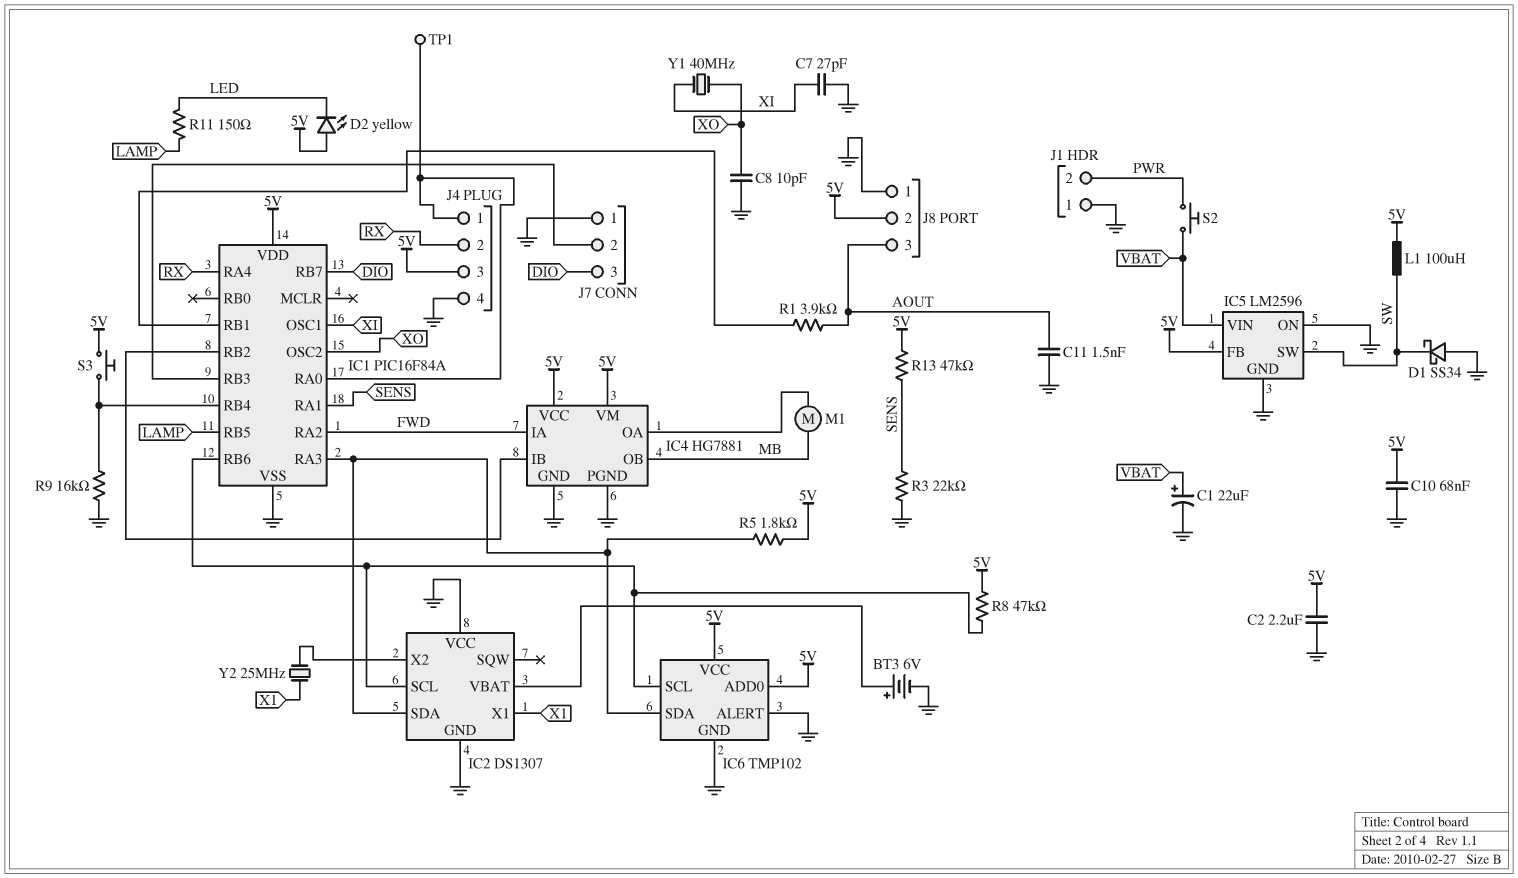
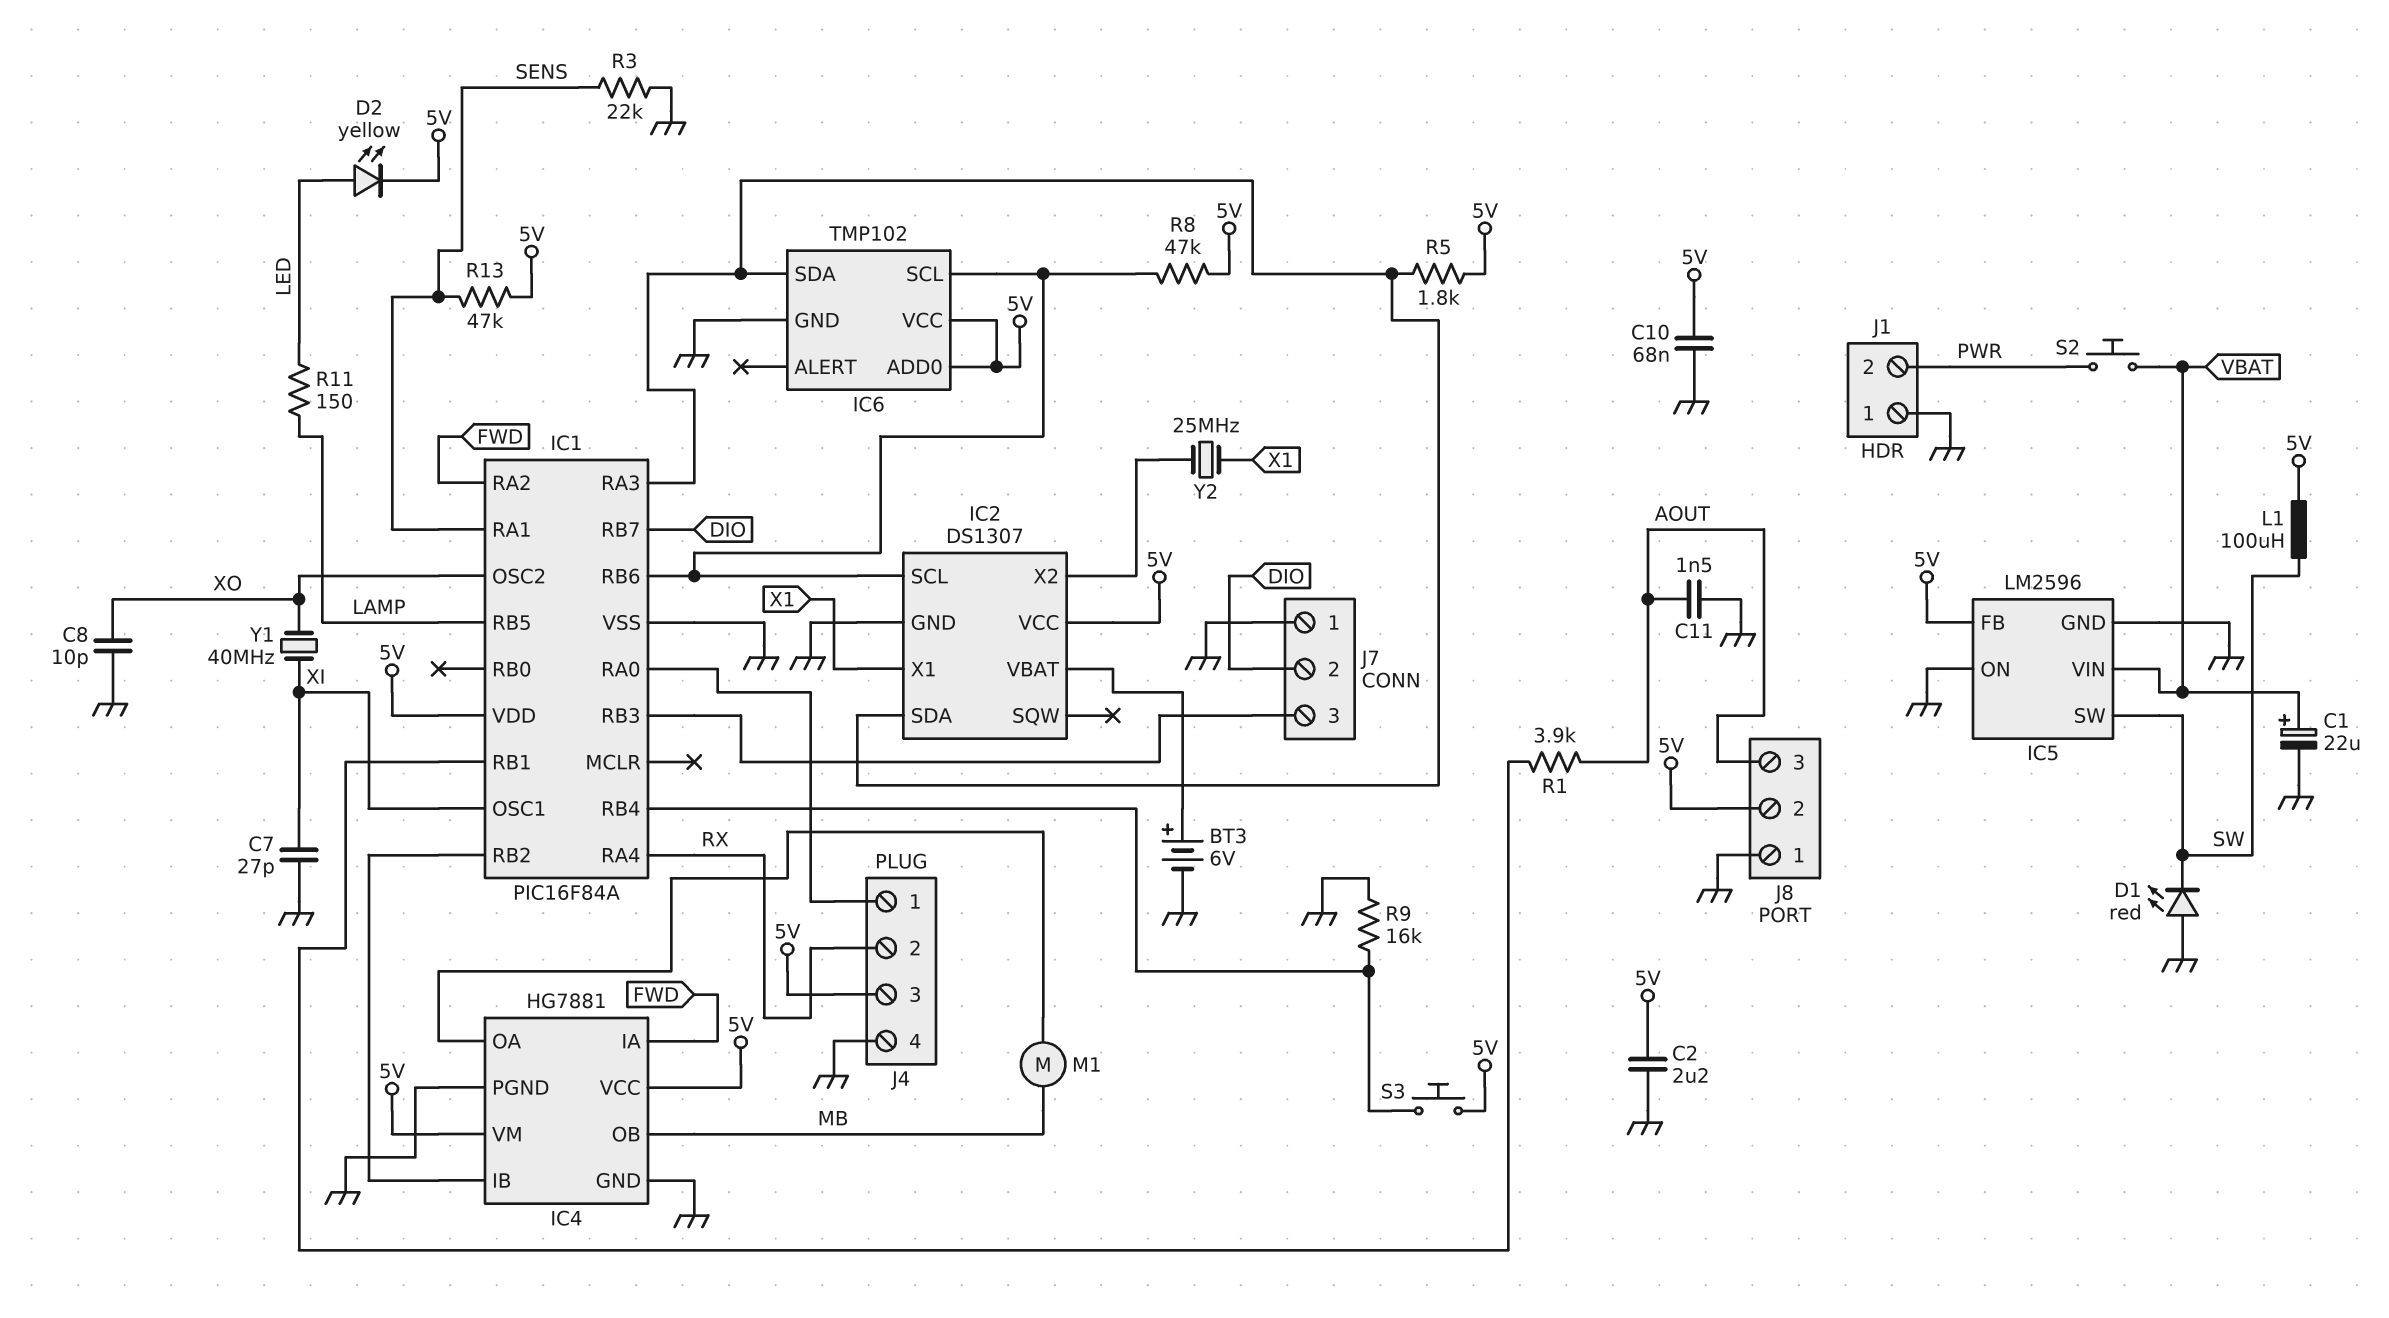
D1: schottky SS34 (A GND, K SW) -> LED red (A GND, K SW)
D2: LED yellow (A 5V, K LED) -> LED yellow (A LED, K 5V)
IC2 pin VCC: GND -> 5V
IC6 pin ALERT: GND -> none
J7 pin 2: IC1/RB3 -> DIO
J7 pin 3: DIO -> IC1/RB3
TP1: test point (IC1/RA0) -> none

